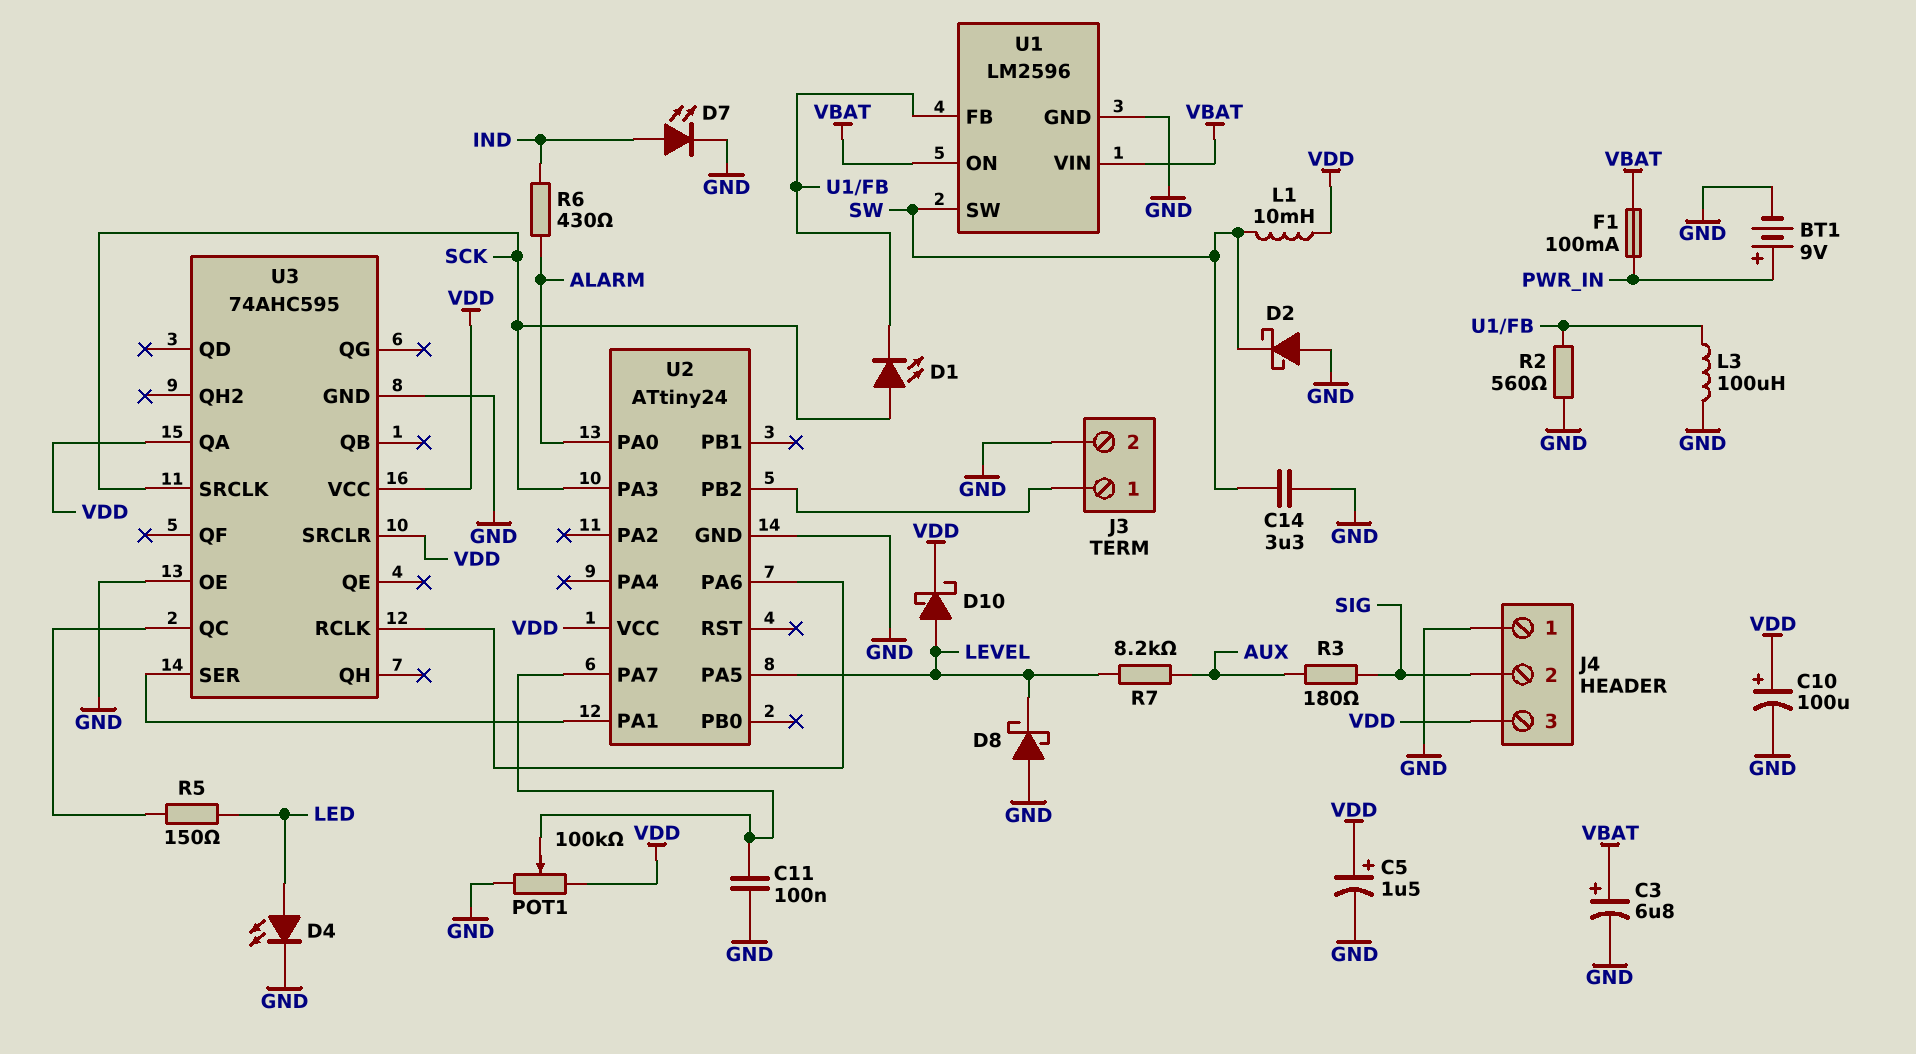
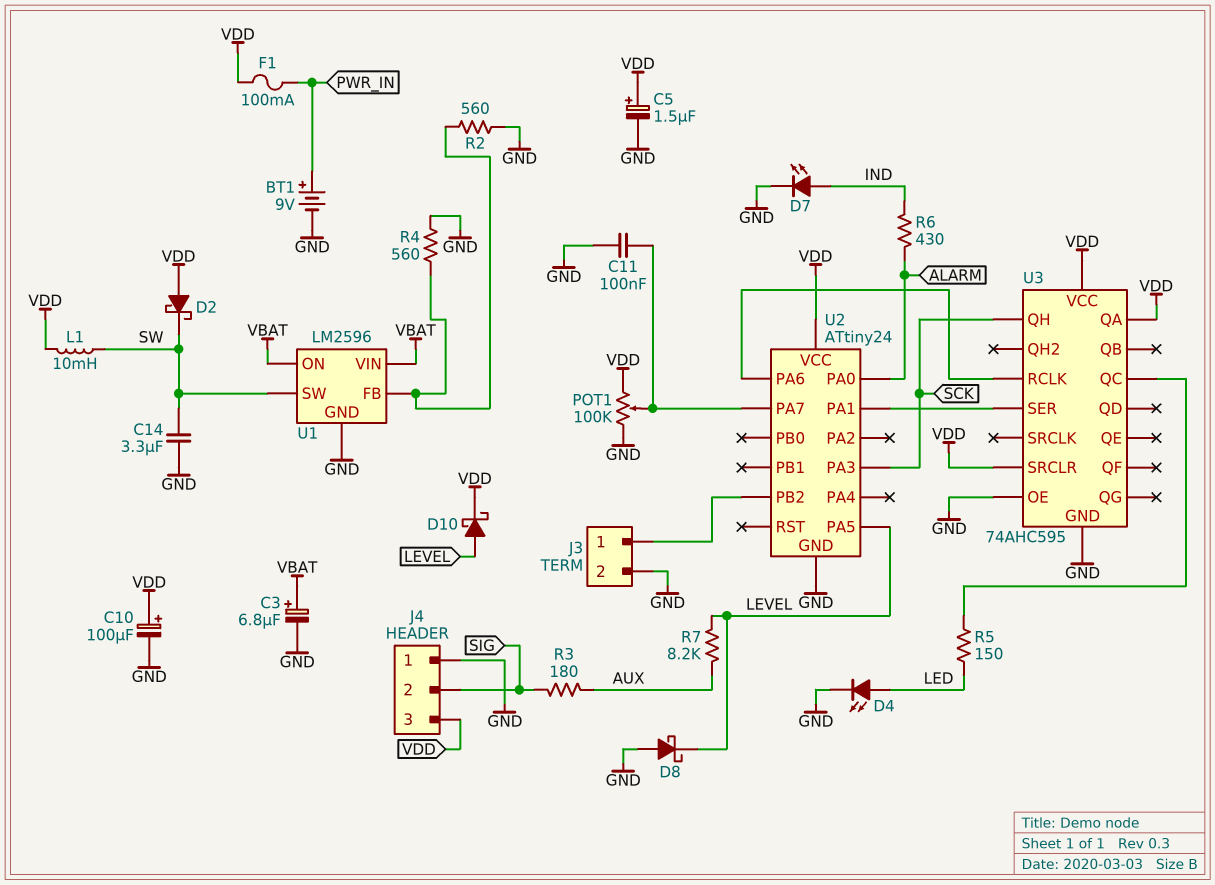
D1: LED (A SCK, K U1/FB) -> none
D2: schottky (A GND, K SW) -> schottky (A VDD, K SW)
F1: 100mA (PWR_IN, VBAT) -> 100mA (PWR_IN, VDD)
L3: 100uH (GND, U1/FB) -> none
R4: none -> 560 (GND, U1/FB)
U3 pin QH: none -> SCK
U3 pin SRCLK: SCK -> none

